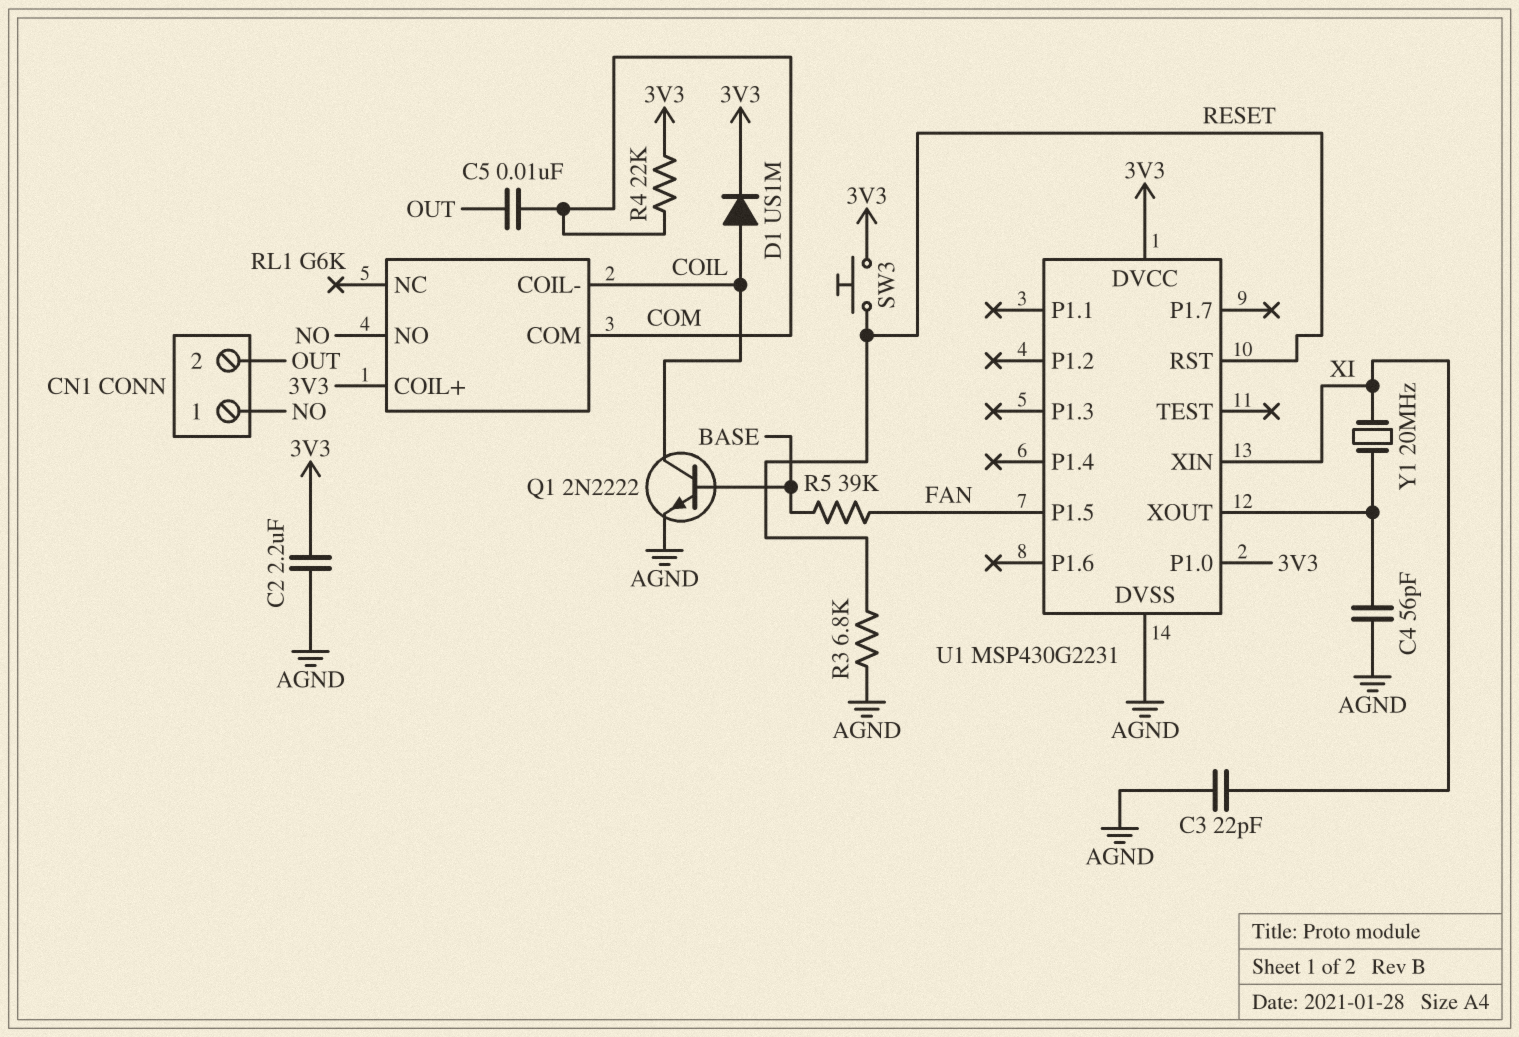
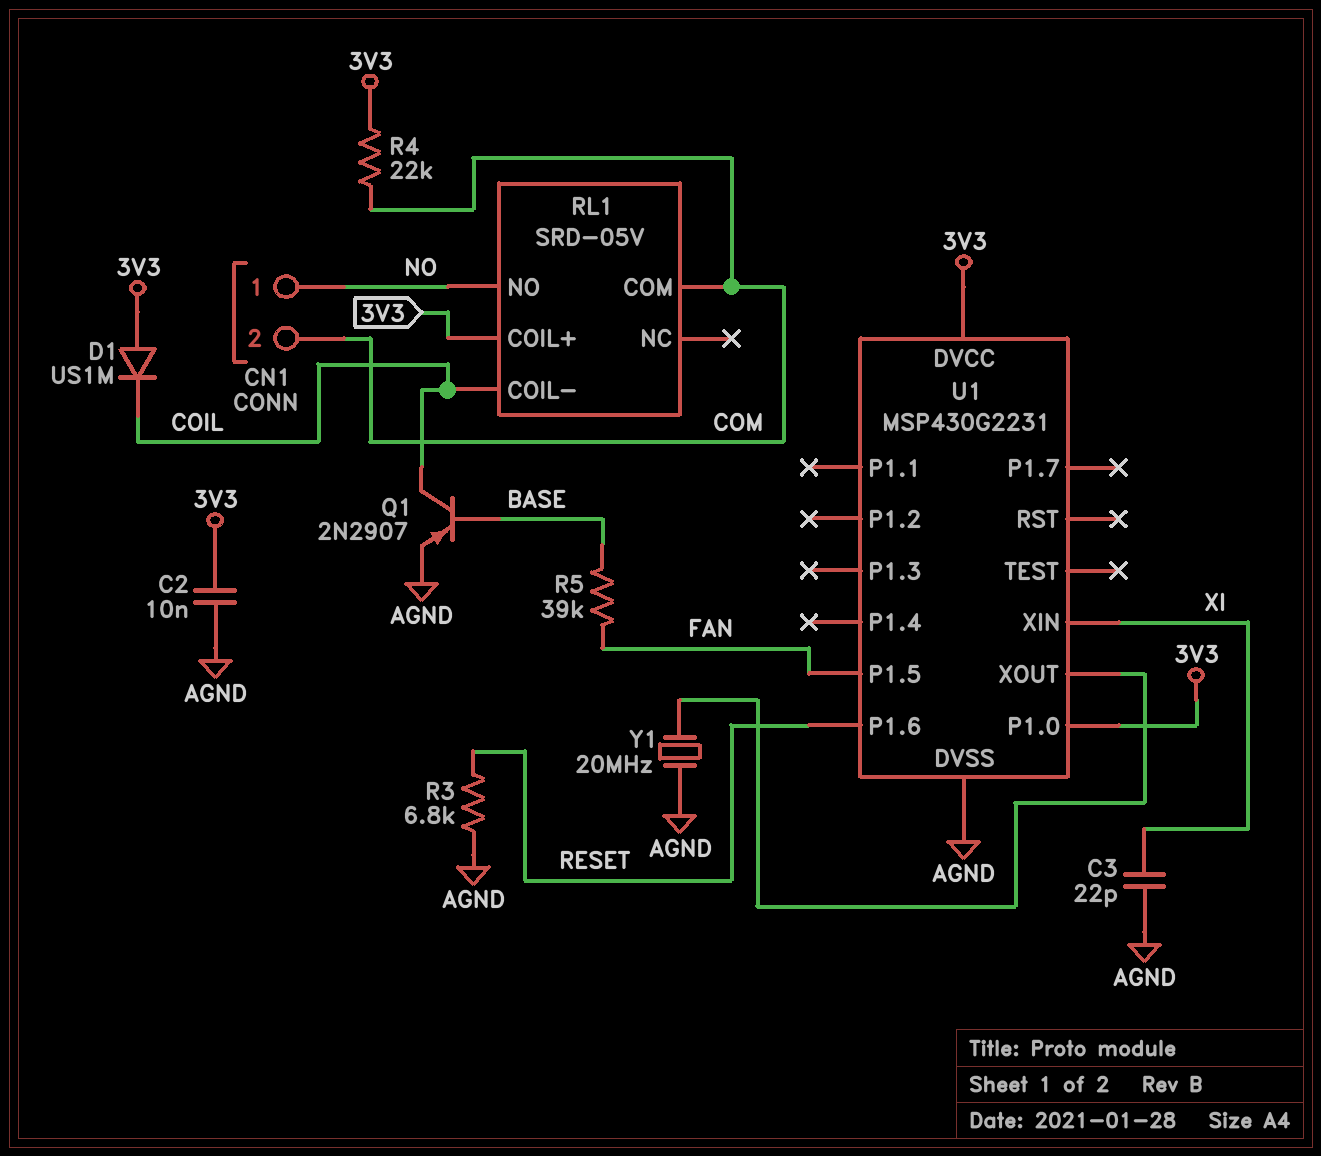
C2: 2.2uF (3V3, AGND) -> 10nF (3V3, AGND)
C4: 56pF (AGND, U1/XOUT) -> none
C5: 10nF (COM, OUT) -> none
CN1 pin 2: OUT -> COM
D1: diode US1M (A COIL, K 3V3) -> diode US1M (A 3V3, K COIL)
Q1: NPN 2N2222 (B BASE, C COIL, E AGND) -> PNP 2N2907 (B BASE, C COIL, E AGND)
RL1: G6K -> SRD-05V
SW3: button (3V3, RESET) -> none
U1 pin P1.6: none -> RESET
U1 pin RST: RESET -> none
Y1: 20MHz (U1/XOUT, XI) -> 20MHz (AGND, U1/XOUT)

